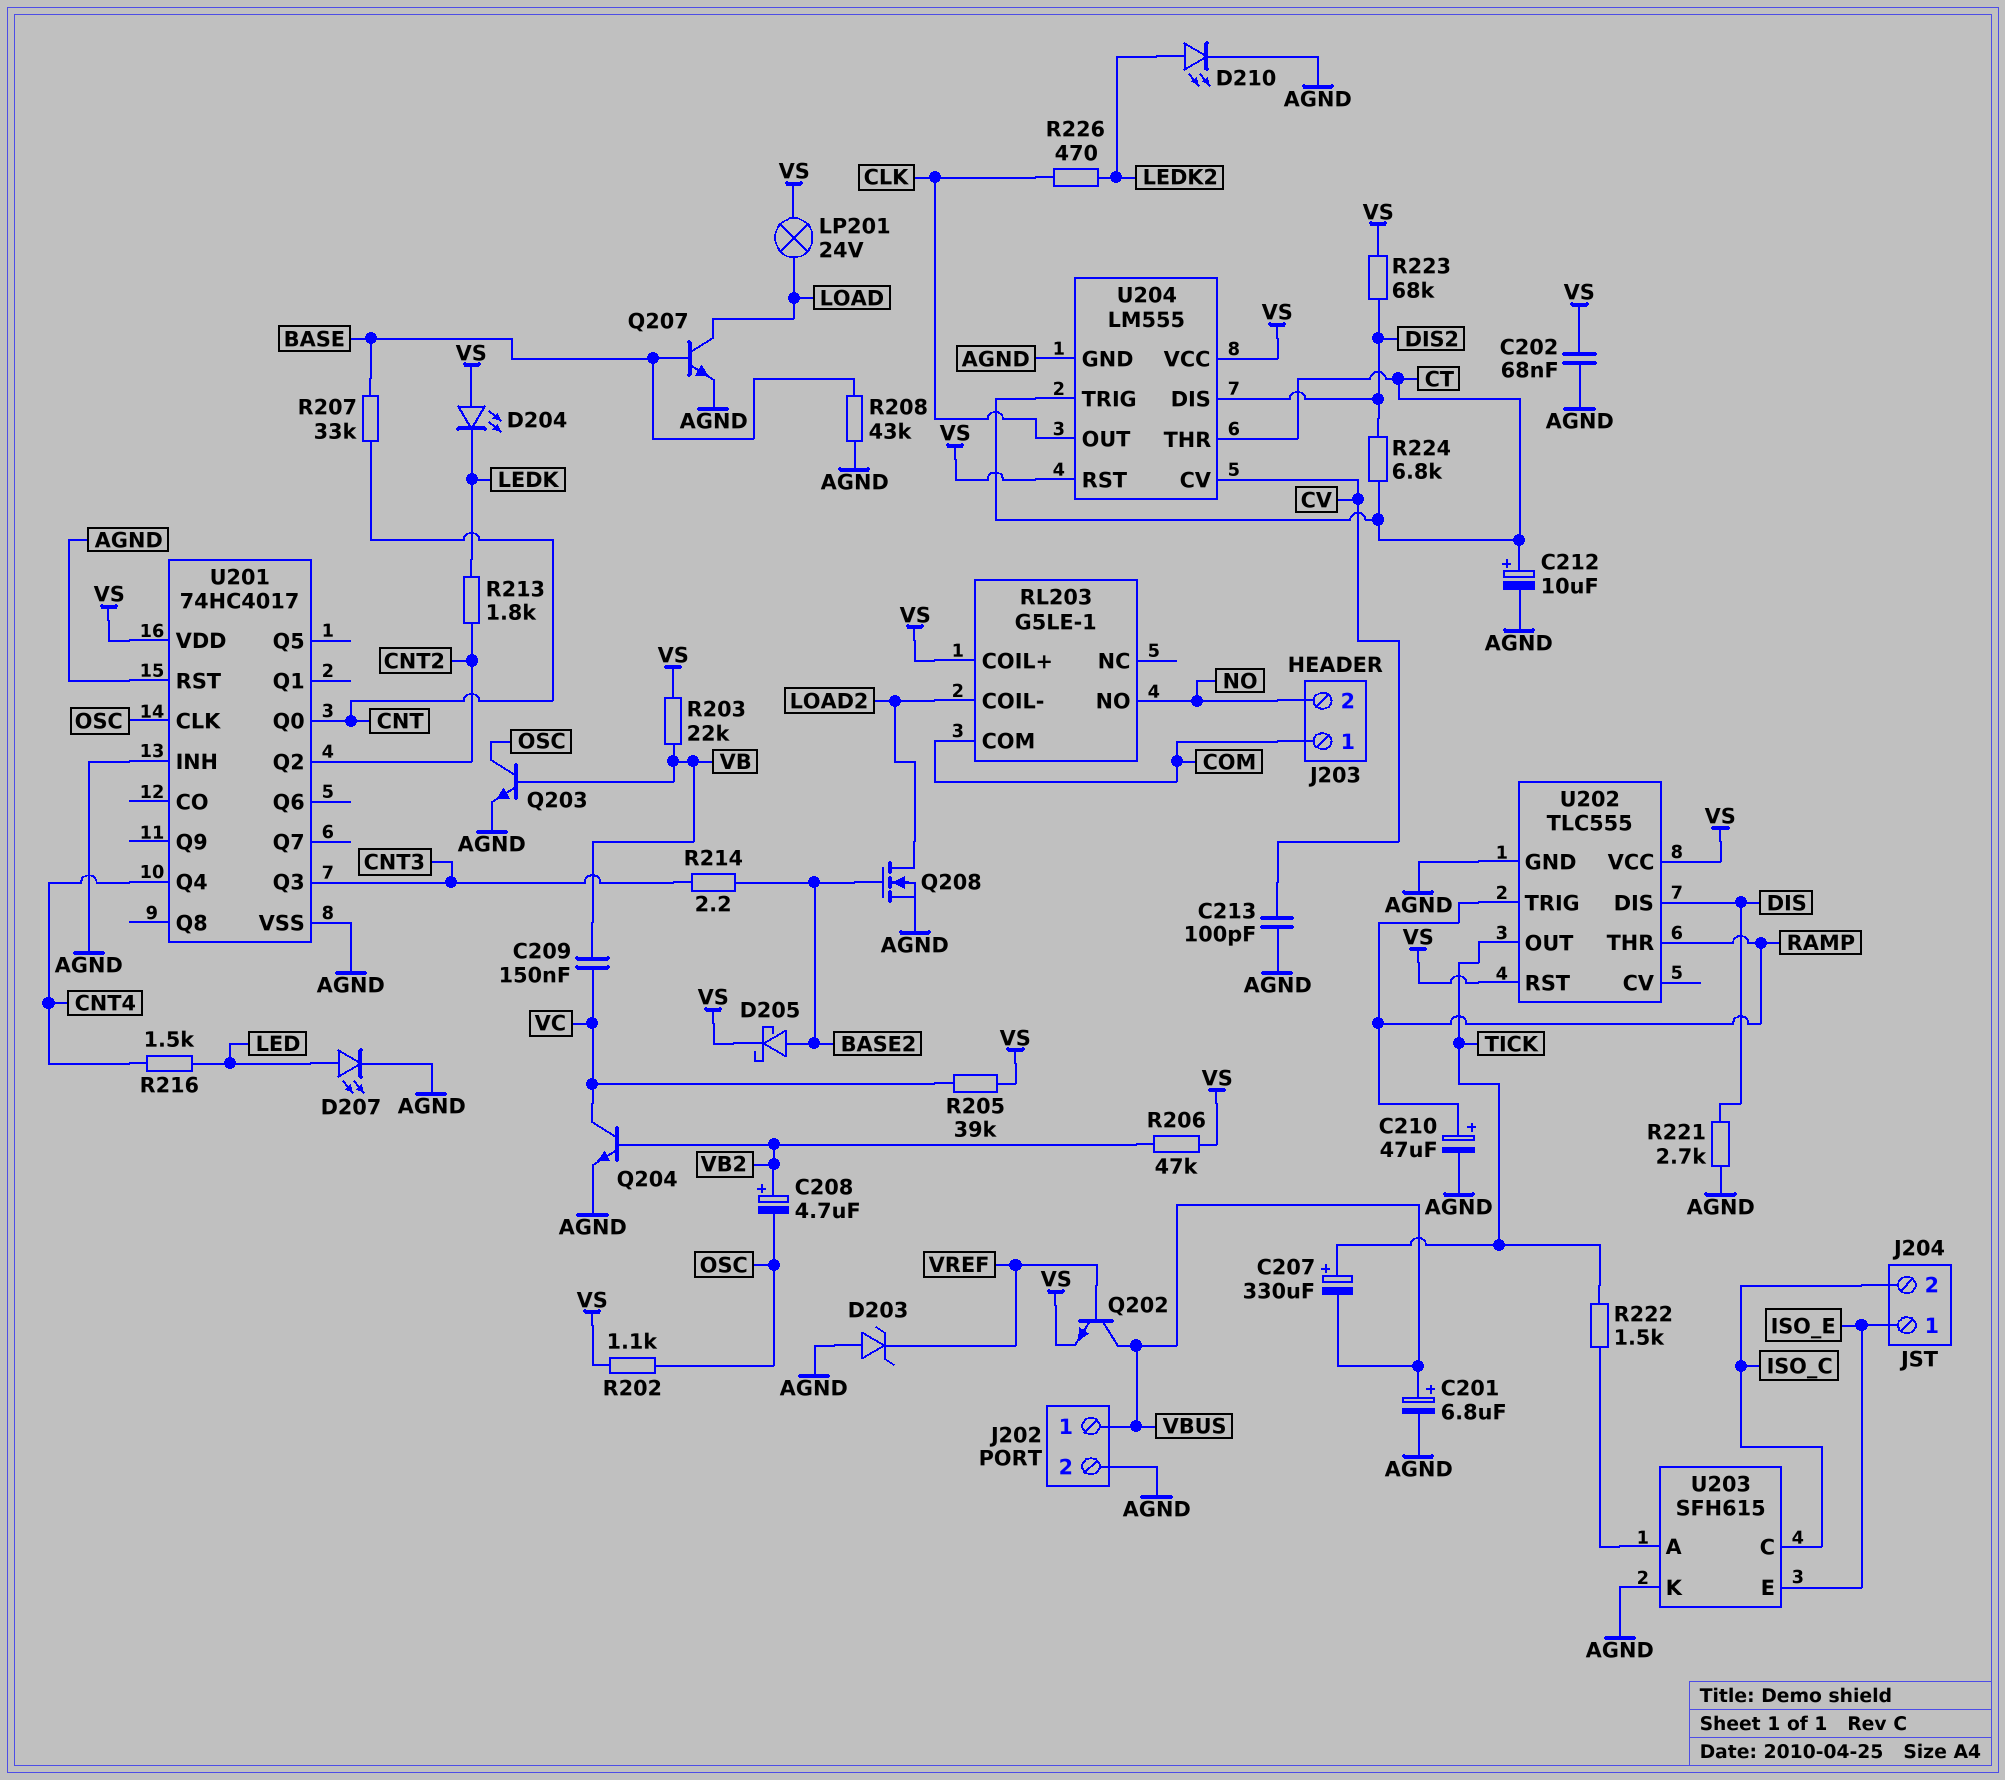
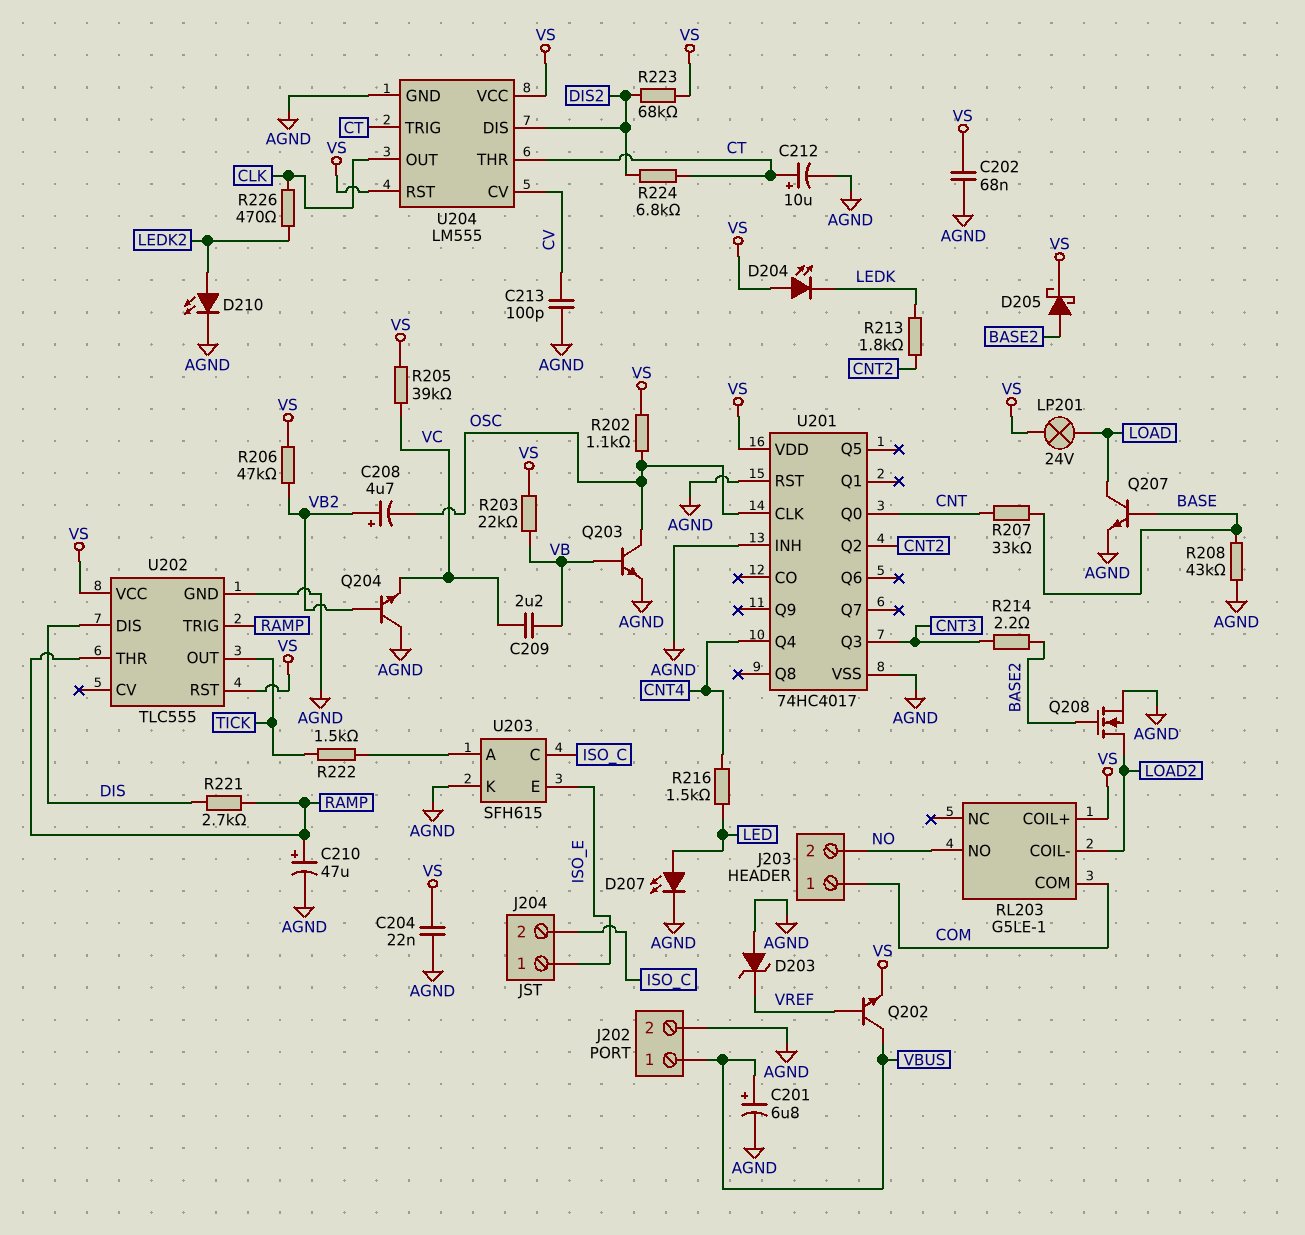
C204: none -> 22nF (AGND, VS)
C207: 330uF (plus TICK, minus VBUS) -> none
C209: 150nF (VB, VC) -> 2.2uF (VB, VC)
Q204: NPN (B VB2, C VC, E AGND) -> NPN (B VB2, C AGND, E VC)
R221: 2.7k (AGND, DIS) -> 2.7k (DIS, RAMP)

